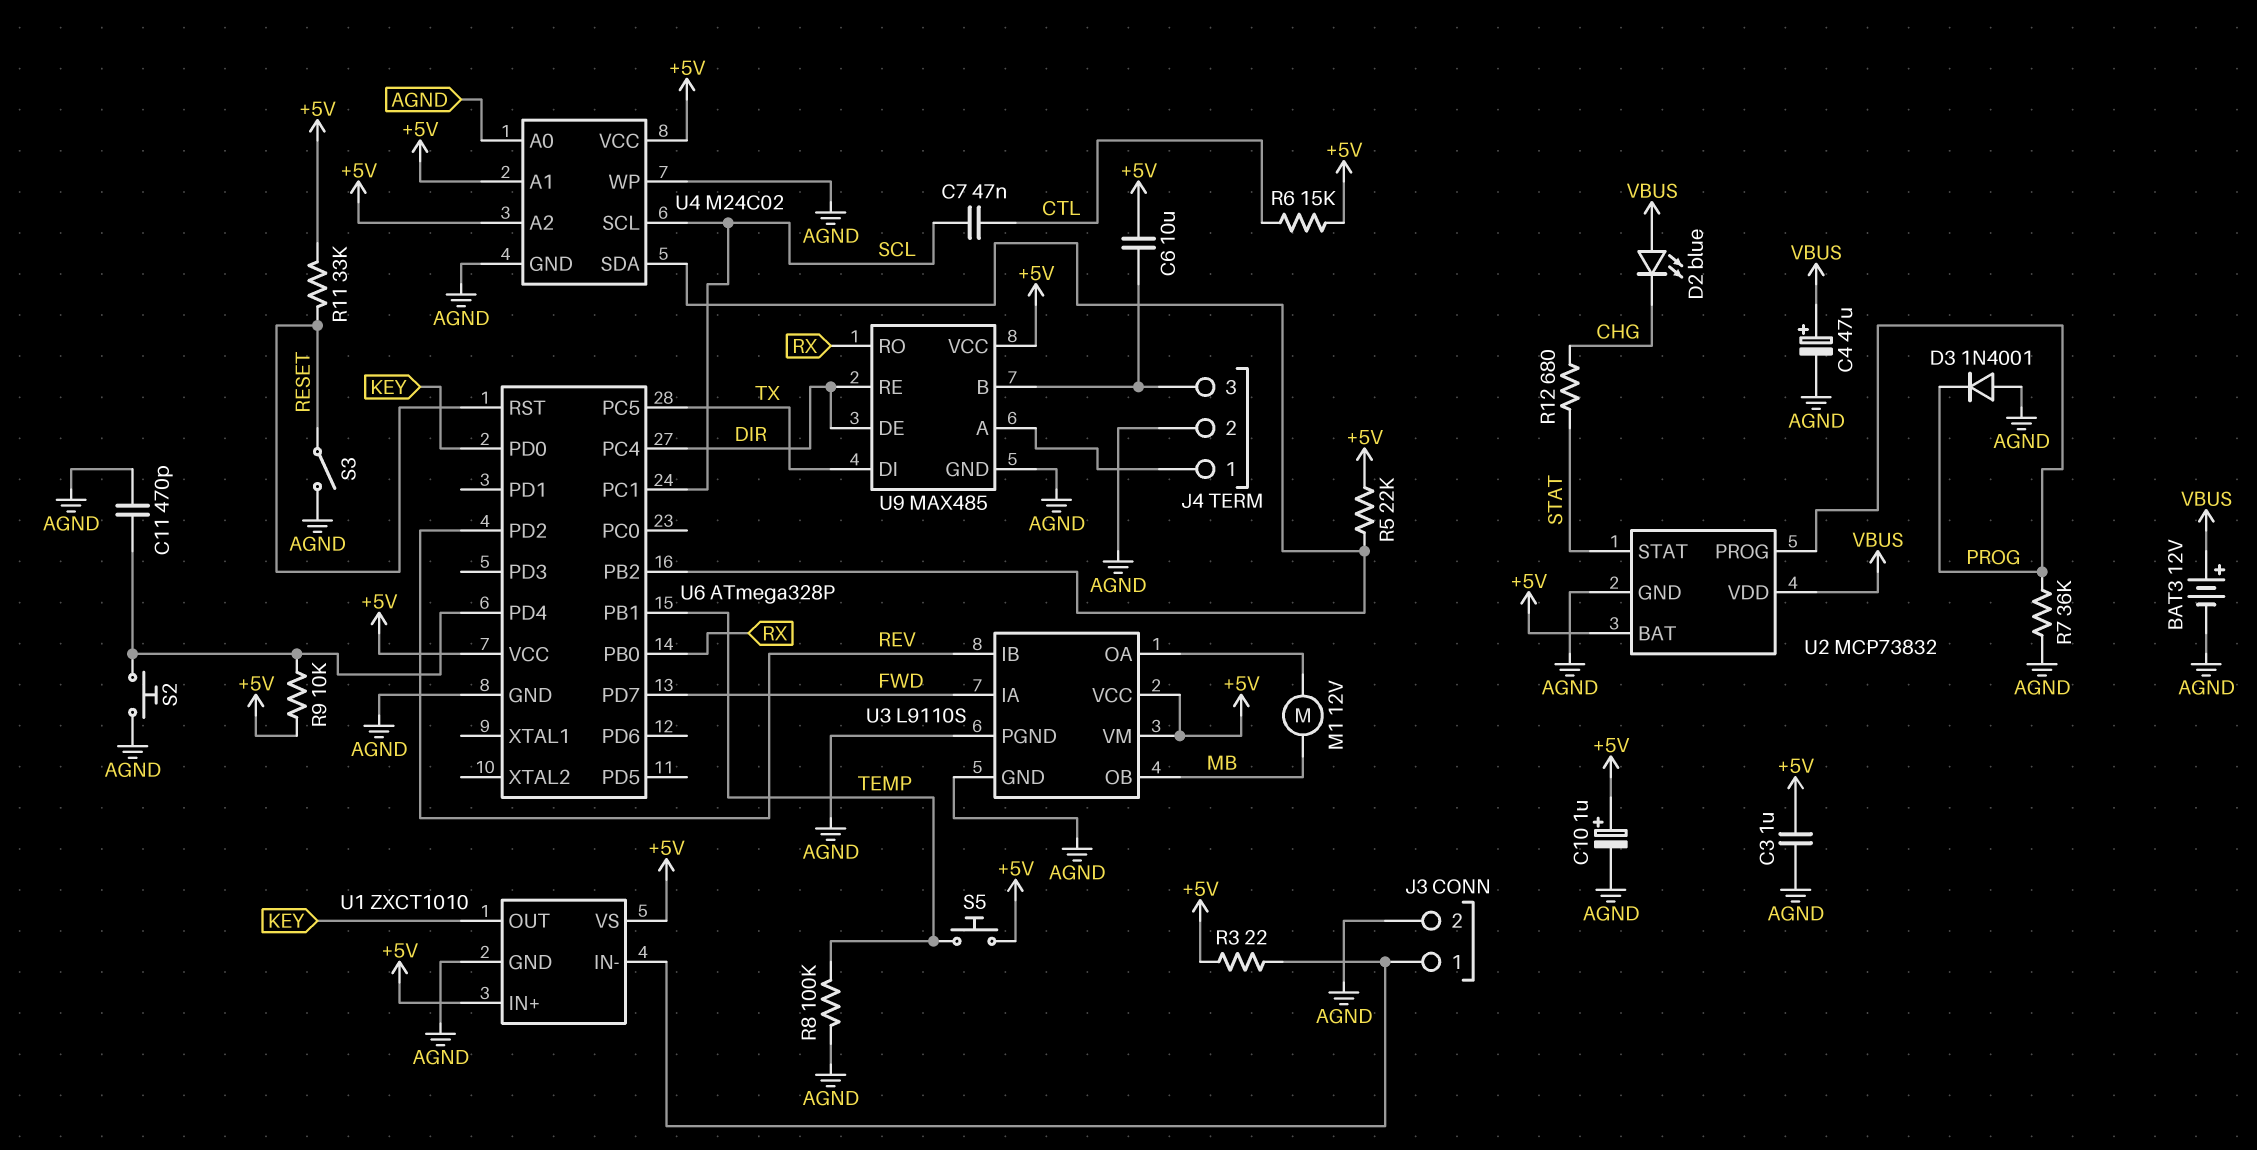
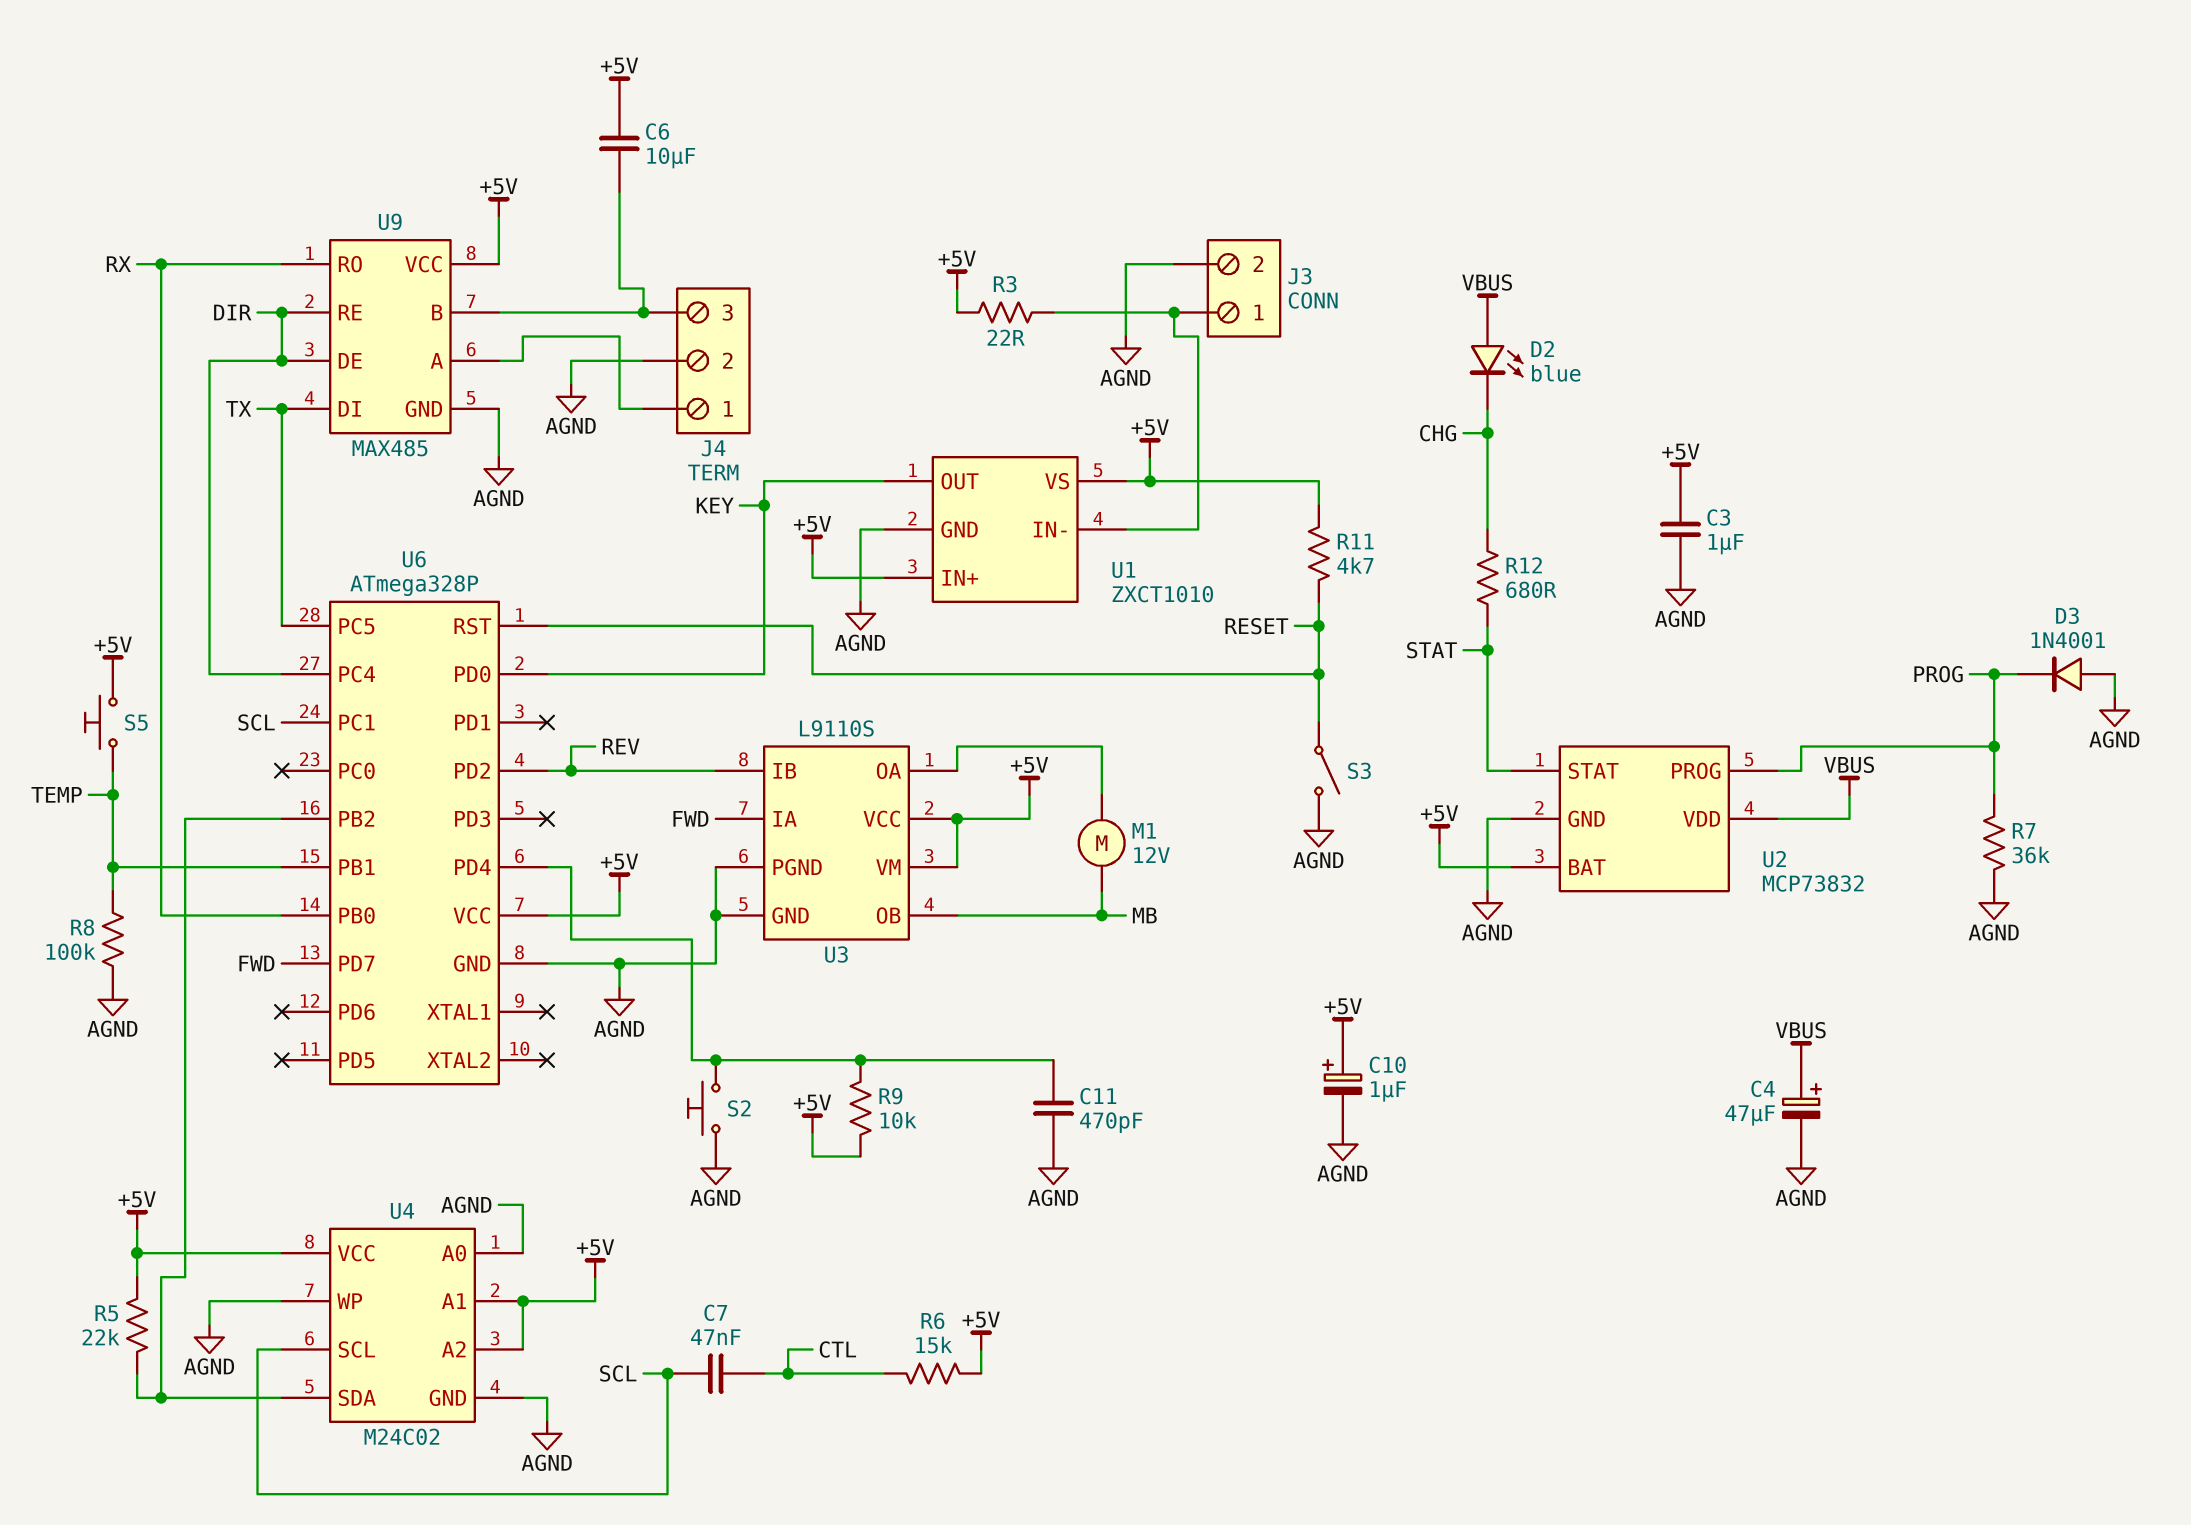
BAT3: 12V (plus VBUS, minus AGND) -> none
R11: 33k (+5V, RESET) -> 4.7k (+5V, RESET)

